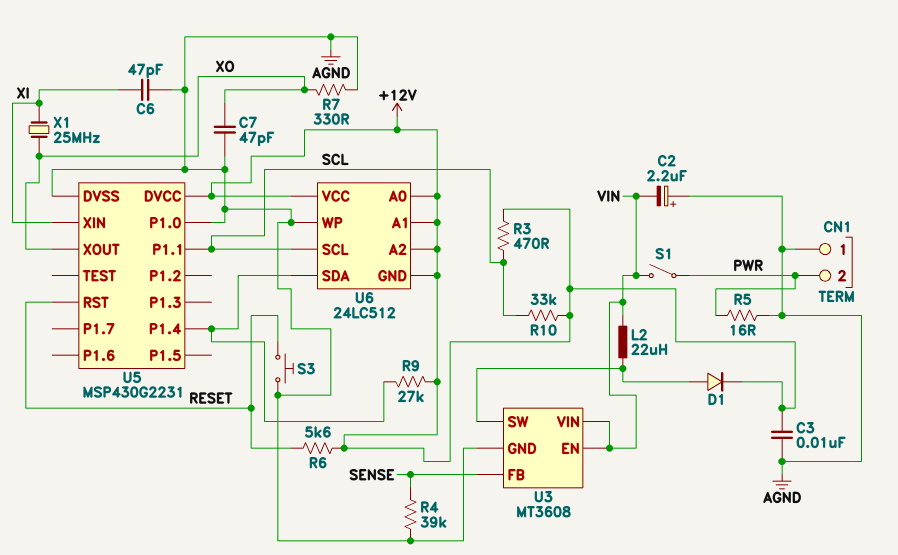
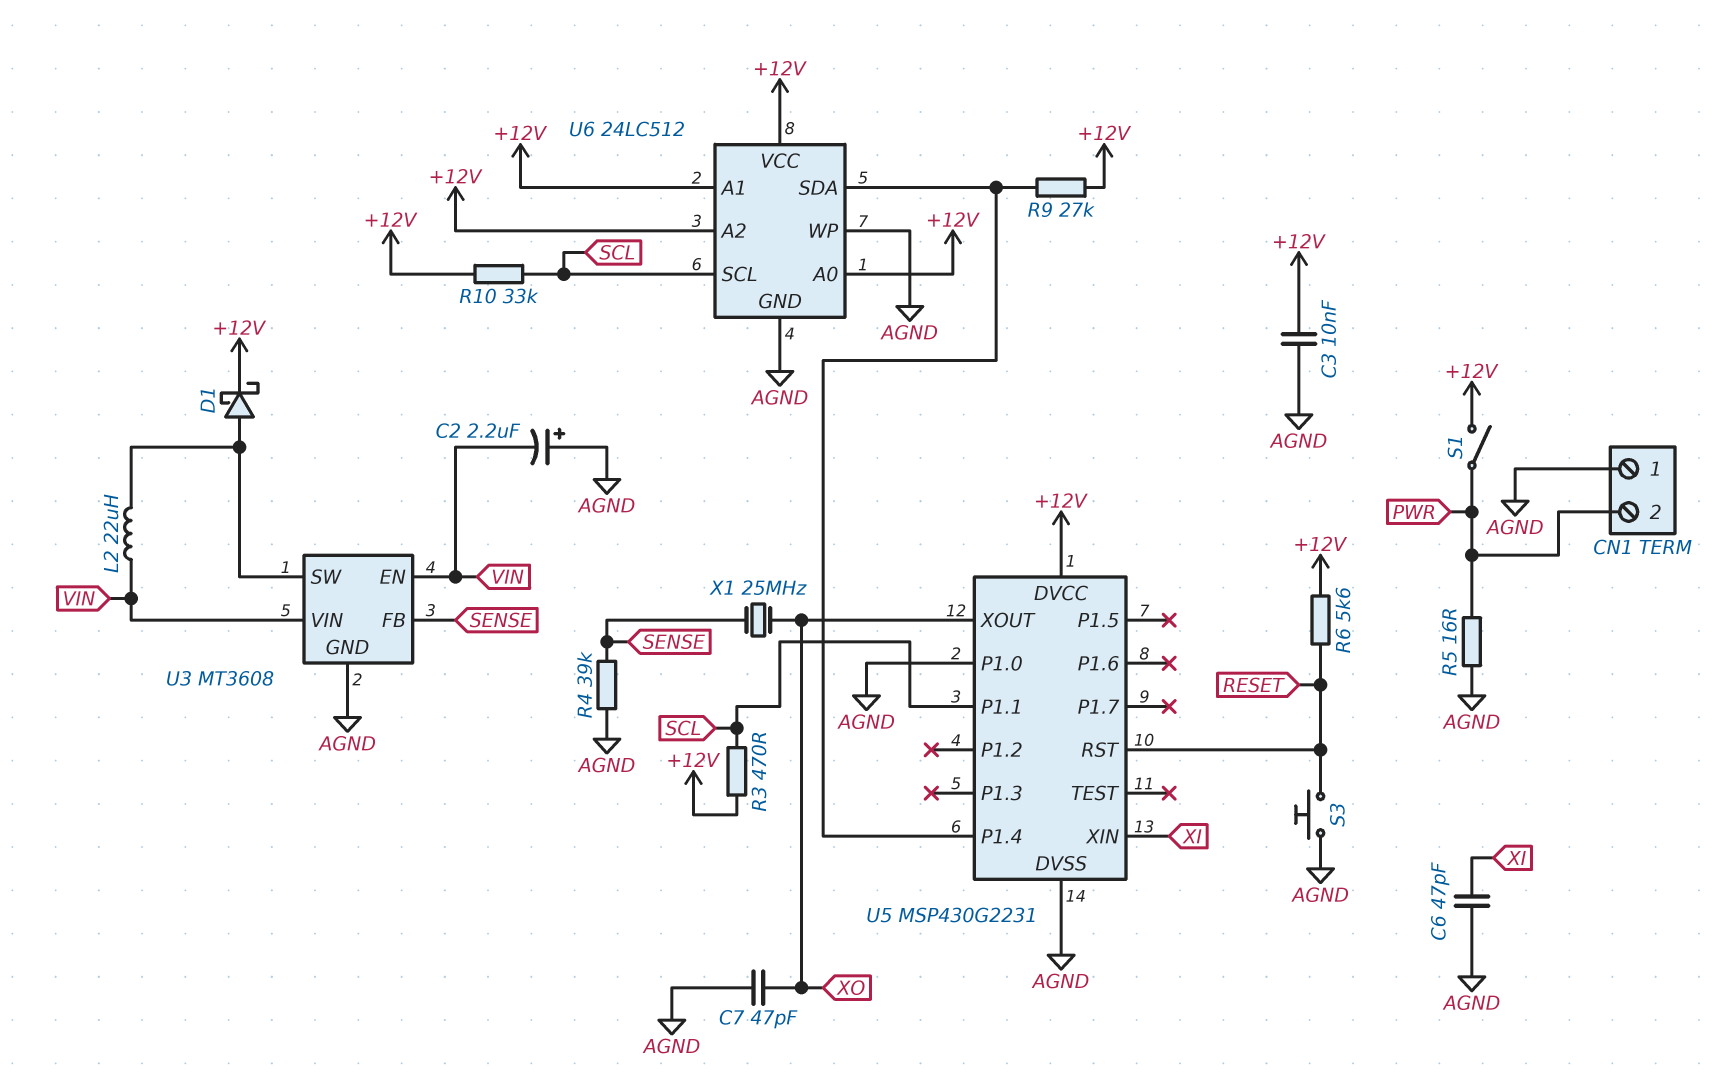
D1: diode (A U3/SW, K +12V) -> schottky (A U3/SW, K +12V)
R7: 330 (AGND, XO) -> none
S1: switch (PWR, VIN) -> switch (+12V, PWR)
U6 pin GND: +12V -> AGND
X1: 25MHz (XI, XO) -> 25MHz (SENSE, XO)

